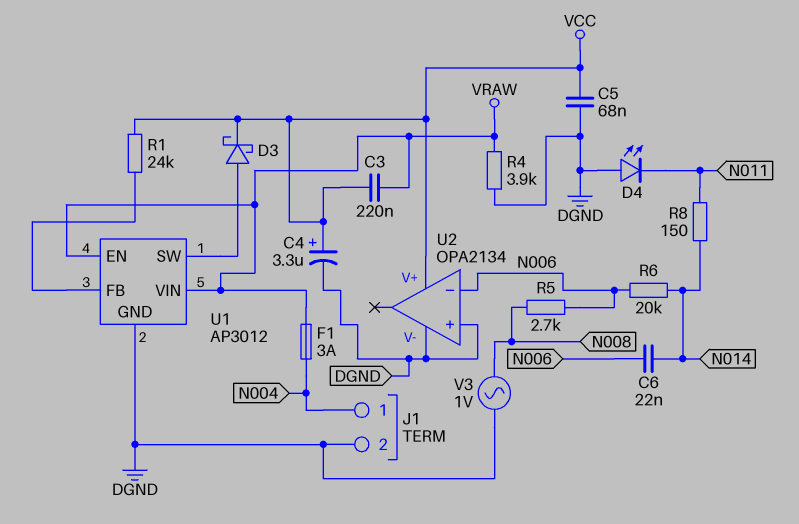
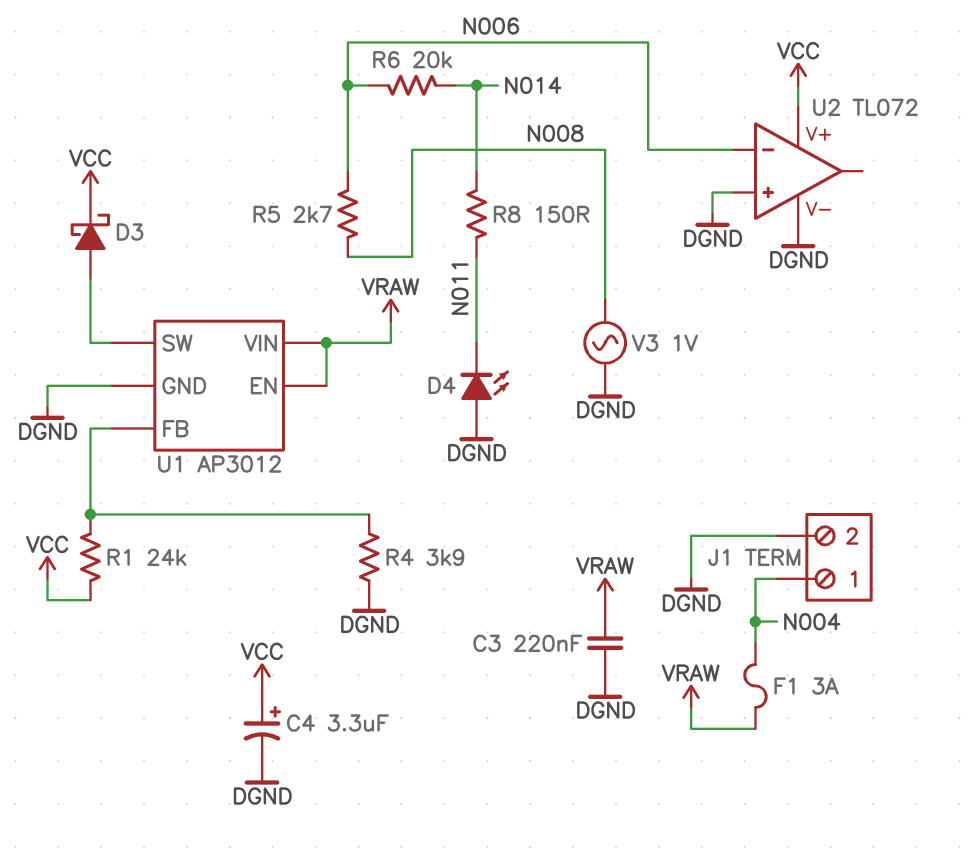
C3: 220nF (VCC, VRAW) -> 220nF (DGND, VRAW)
C5: 68nF (DGND, VCC) -> none
C6: 22nF (N006, N014) -> none
R4: 3.9k (DGND, VRAW) -> 3.9k (DGND, U1/FB)
U2: OPA2134 -> TL072

